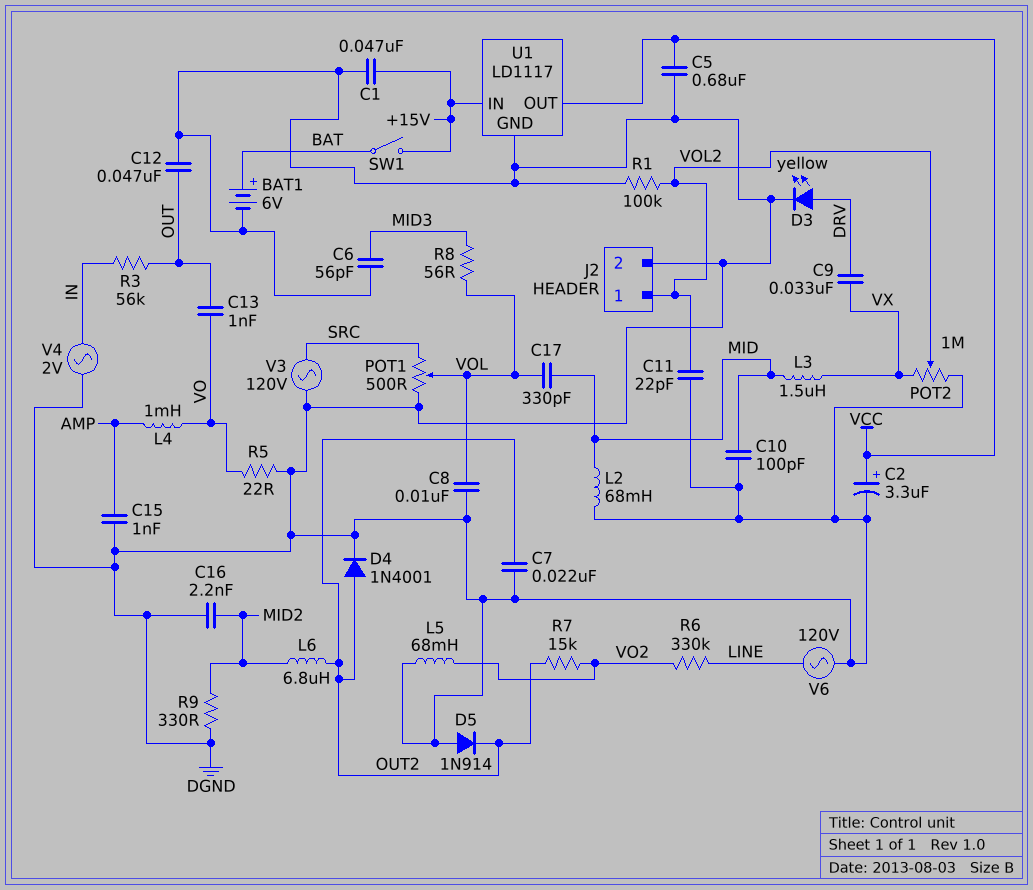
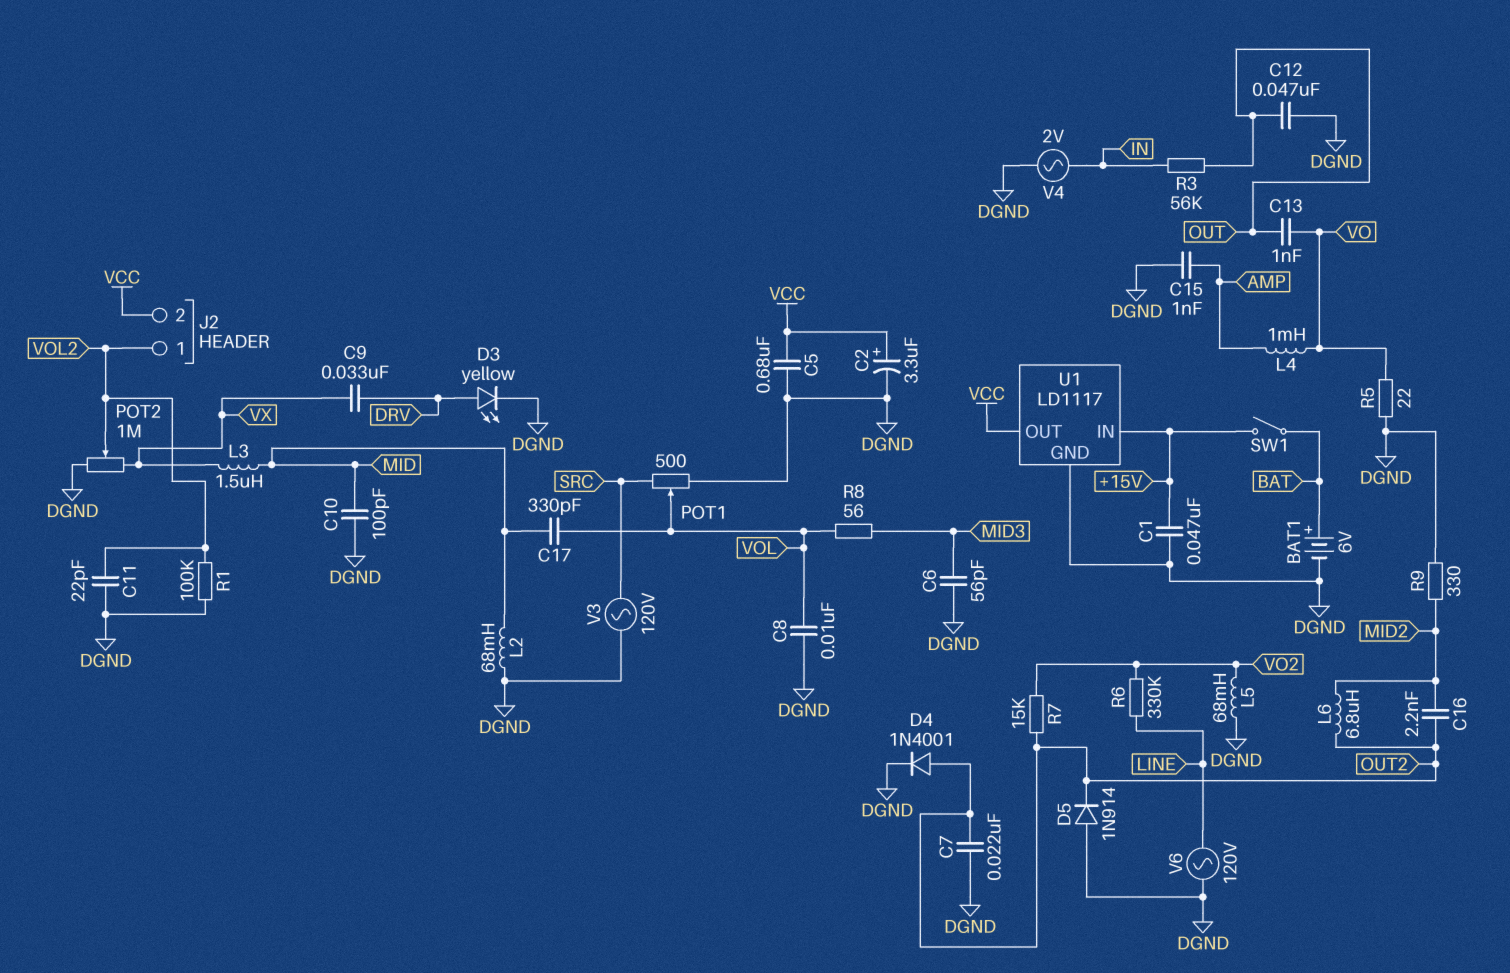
C16: 2.2nF (DGND, MID2) -> 2.2nF (MID2, OUT2)
J2 pin 2: DGND -> VCC

